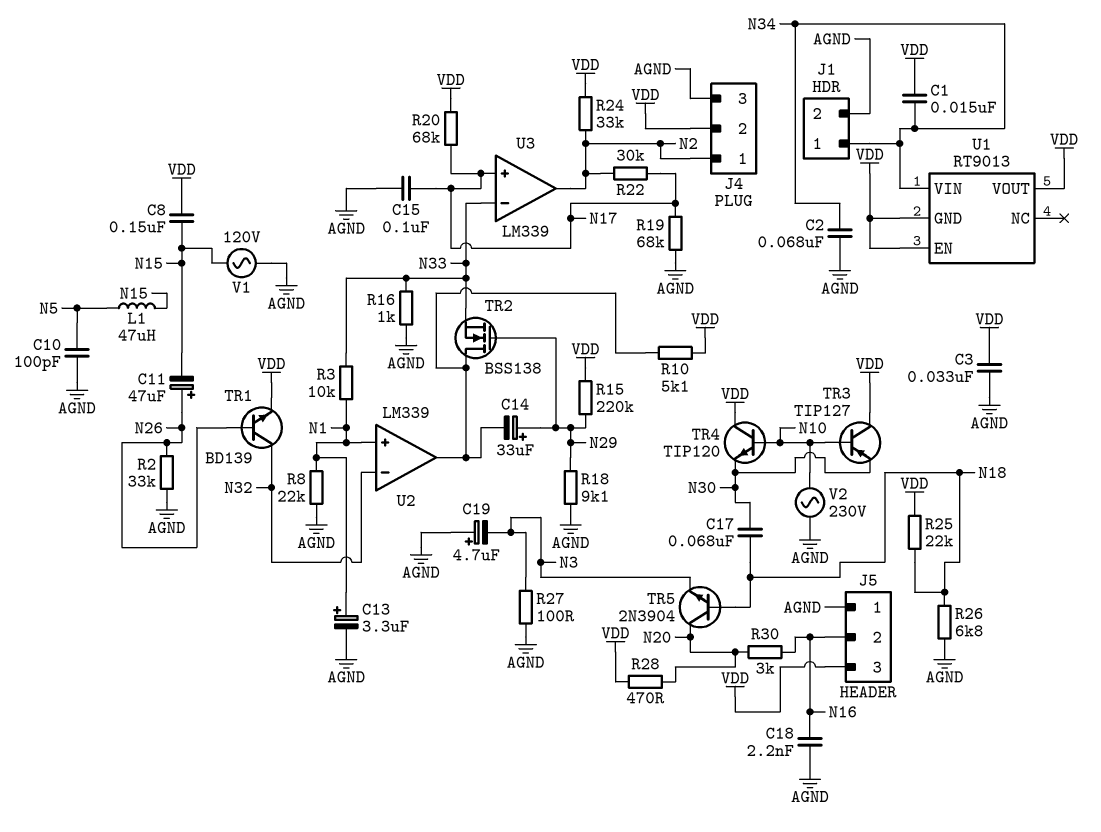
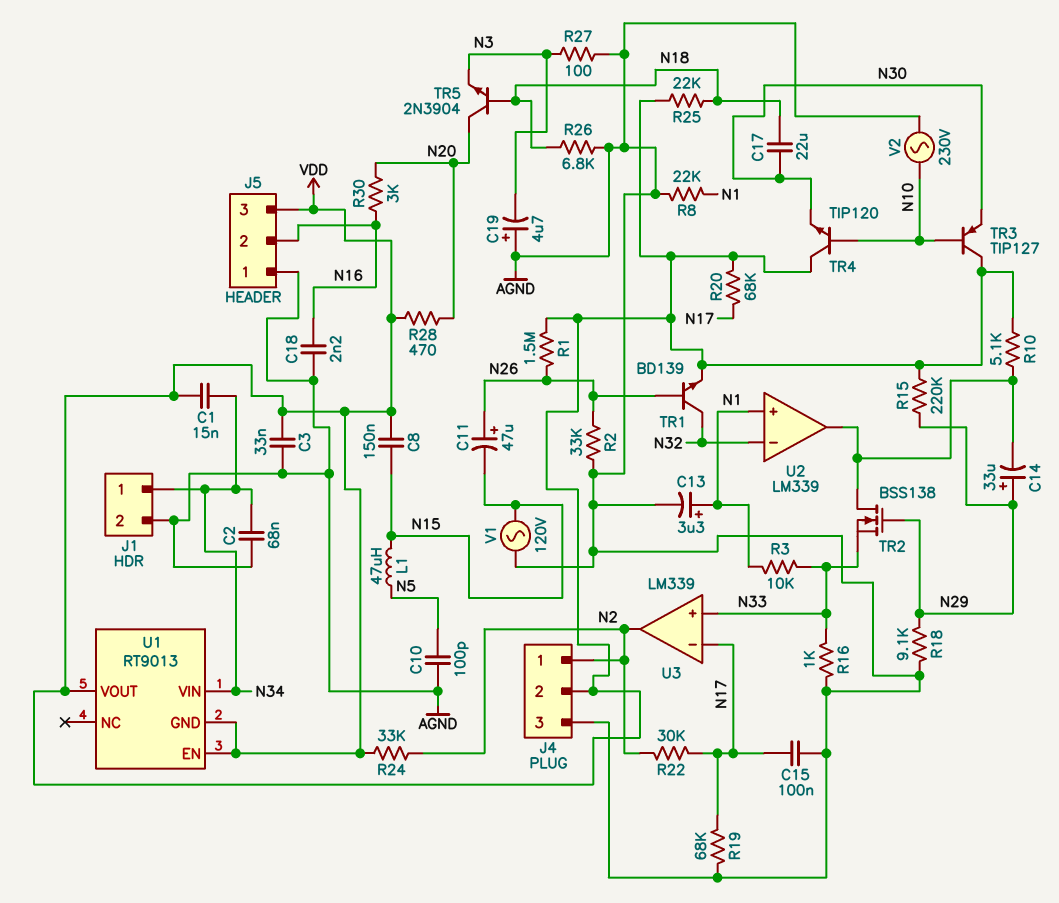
C17: 68nF (N18, N30) -> 22uF (N18, N30)
R1: none -> 1.5M (N26, VDD)
U3 pin in+: N17 -> N33
U3 pin in-: N33 -> N17

